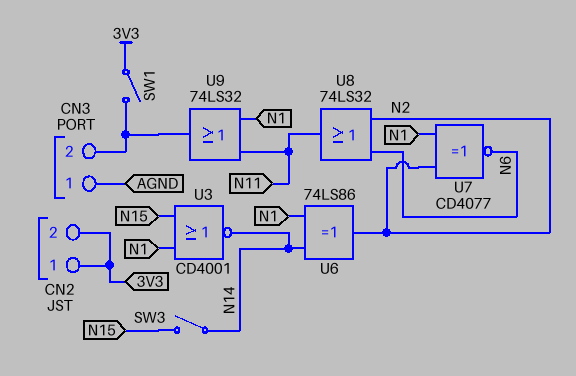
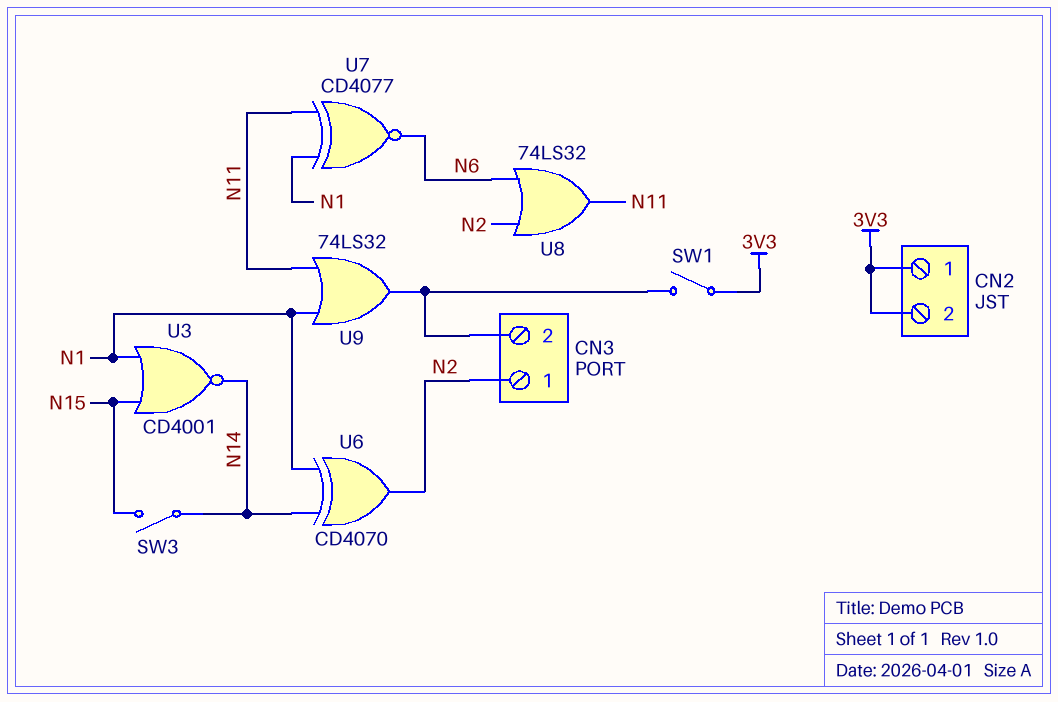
CN3 pin 1: AGND -> N2
U6: XOR 74LS86 (in N1, in N14, out N2) -> XOR CD4070 (in N1, in N14, out N2)
U7: XNOR CD4077 (in N1, in N2, out N6) -> XNOR CD4077 (in N1, in N11, out N6)

